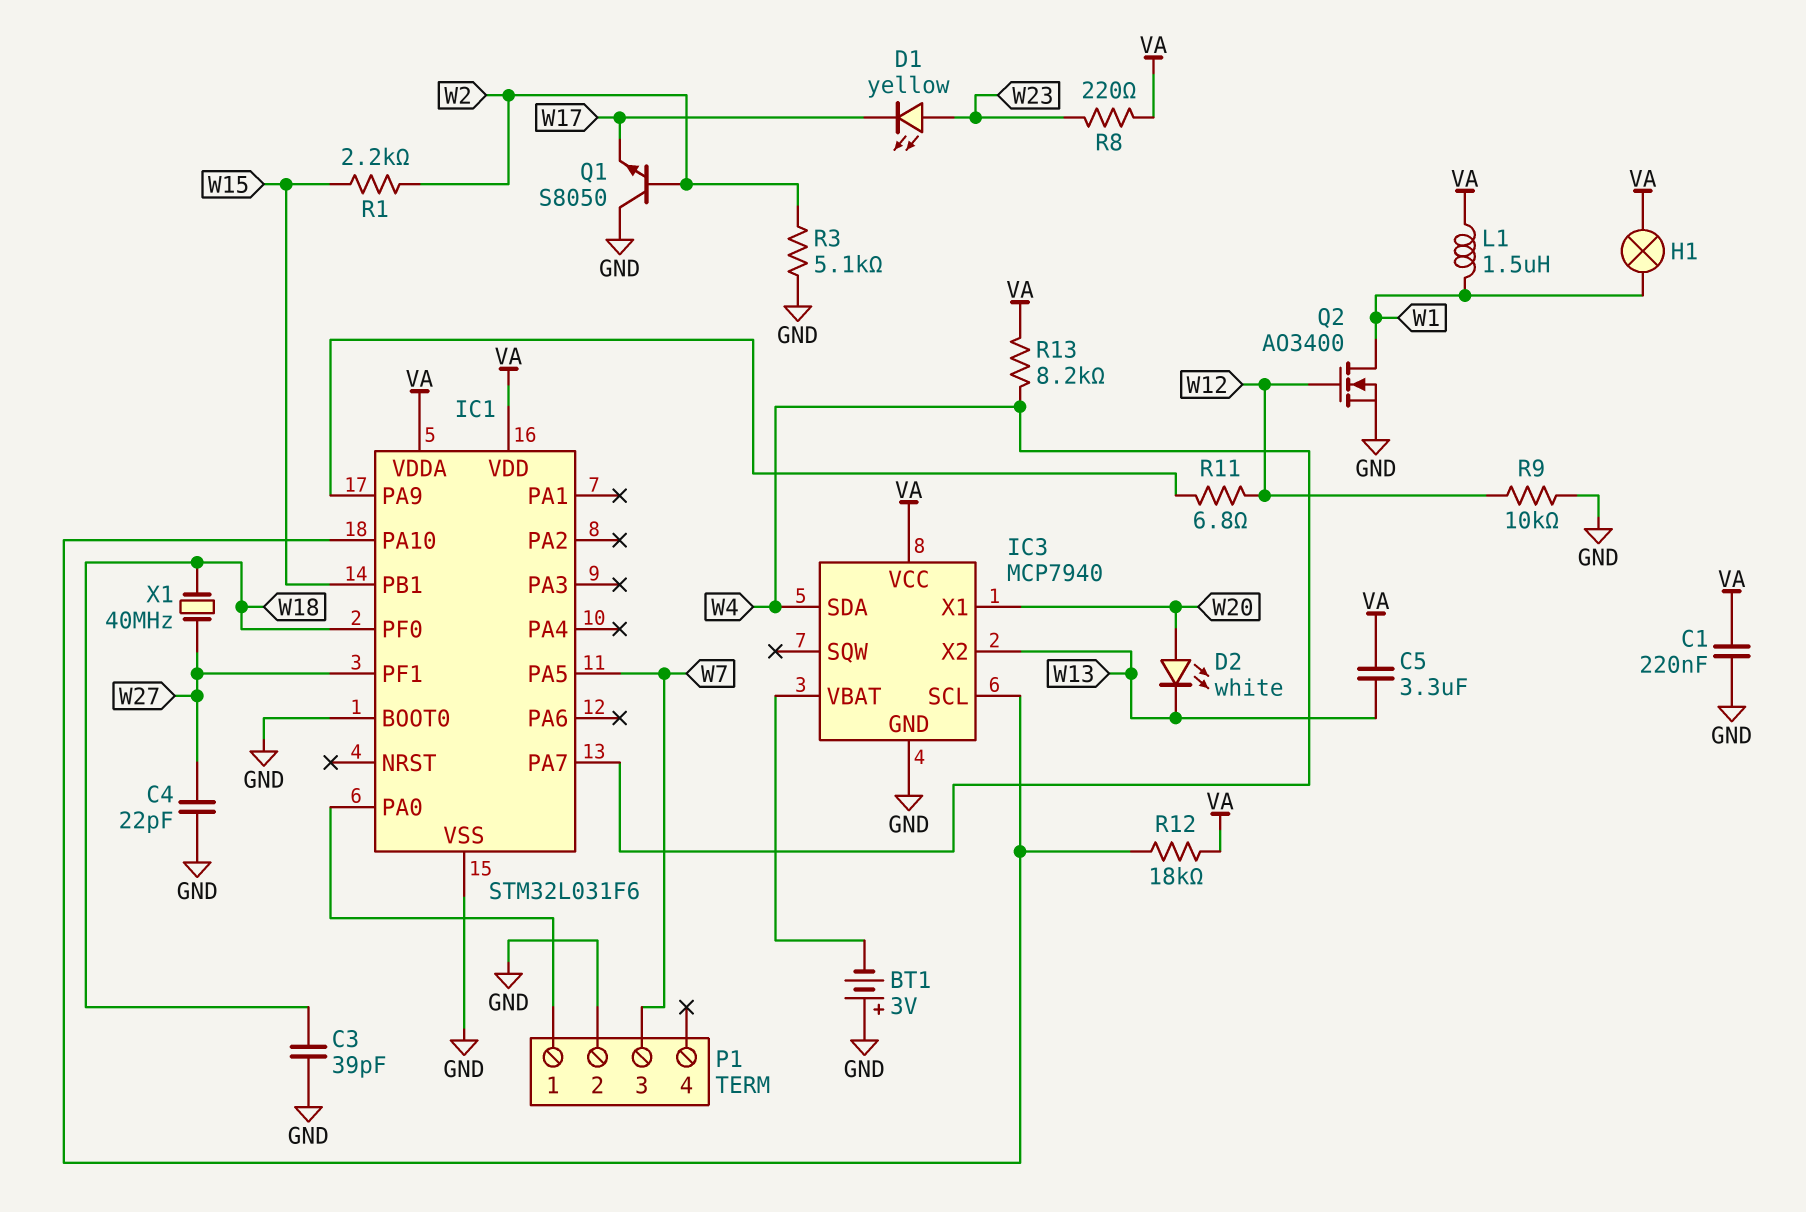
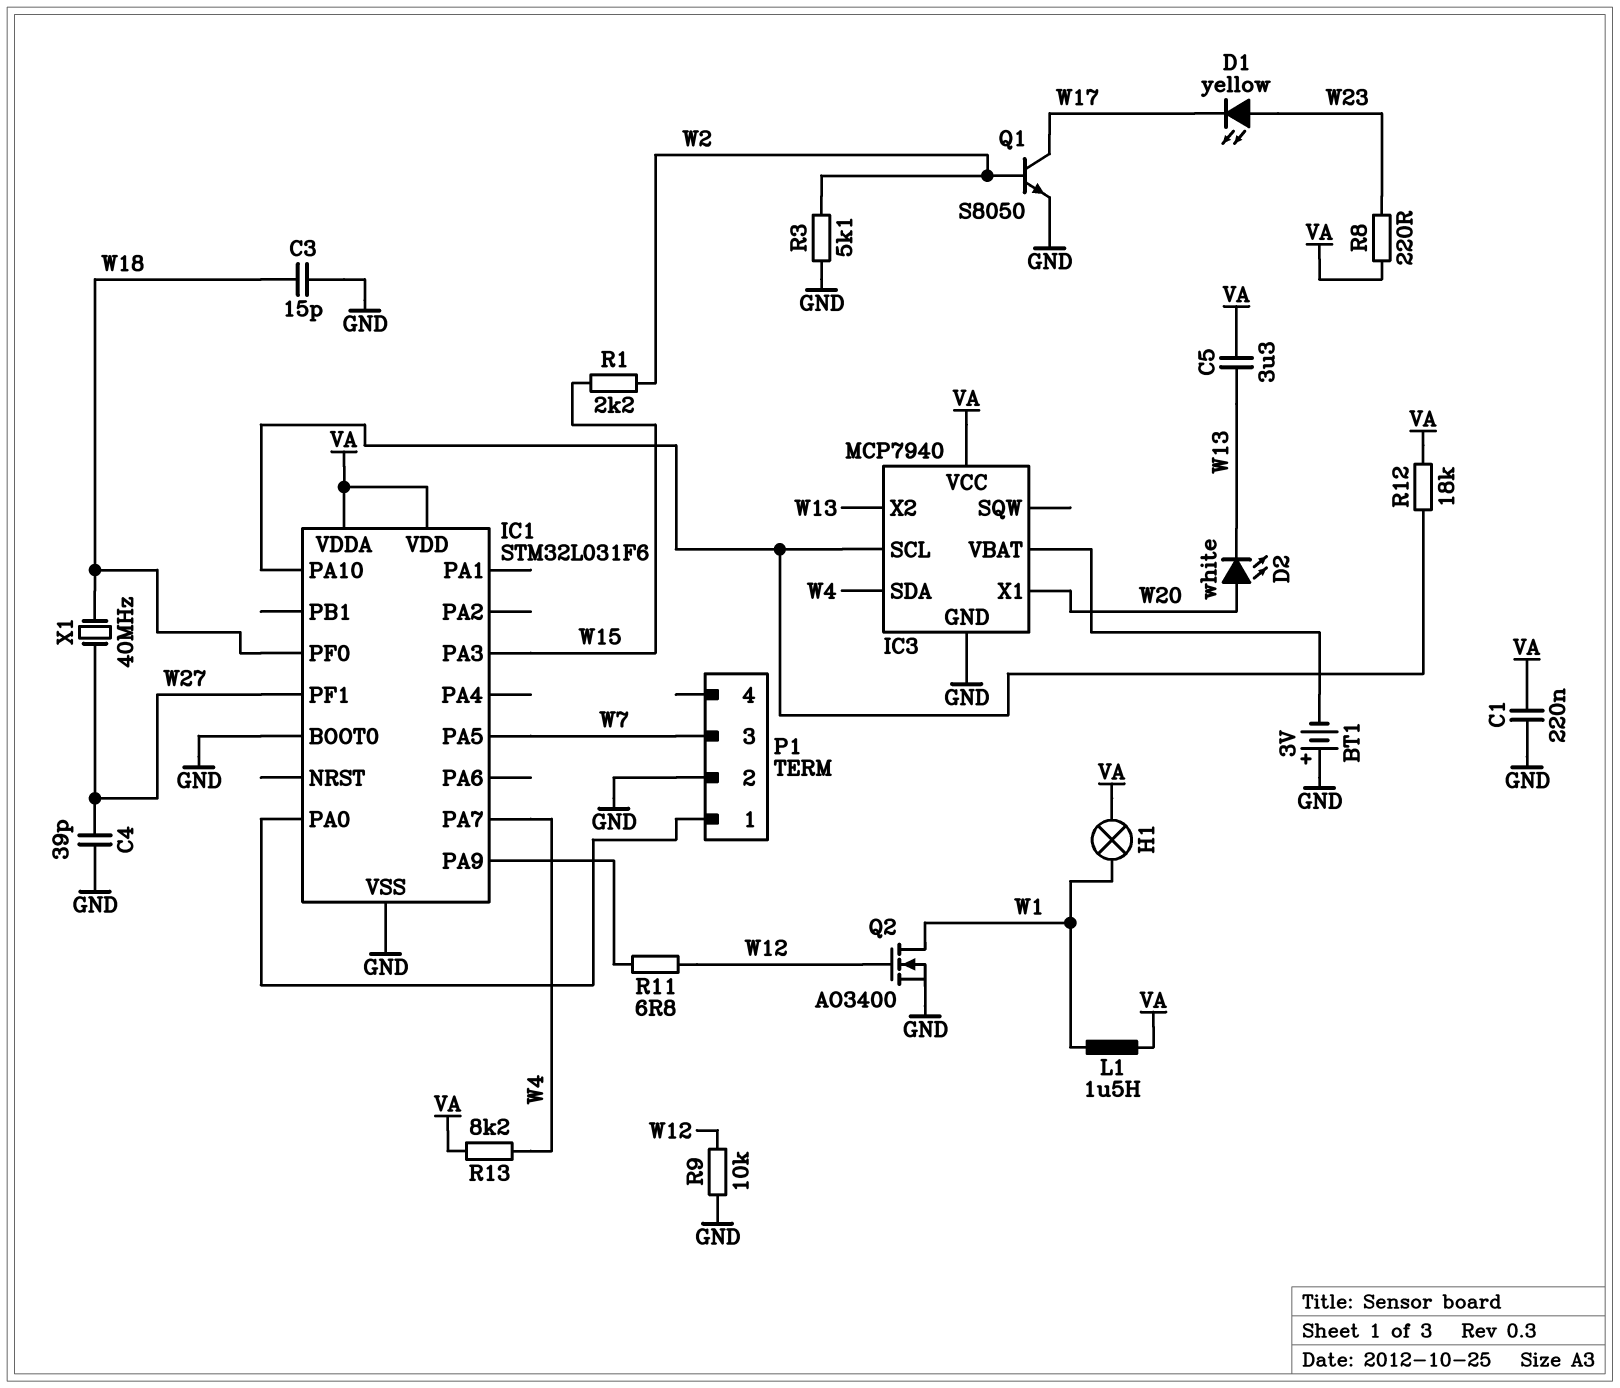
C3: 39pF (GND, W18) -> 15pF (GND, W18)
C4: 22pF (GND, W27) -> 39pF (GND, W27)
IC1 pin PA3: none -> W15
IC1 pin PB1: W15 -> none
Q1: NPN S8050 (B W2, C GND, E W17) -> NPN S8050 (B W2, C W17, E GND)

